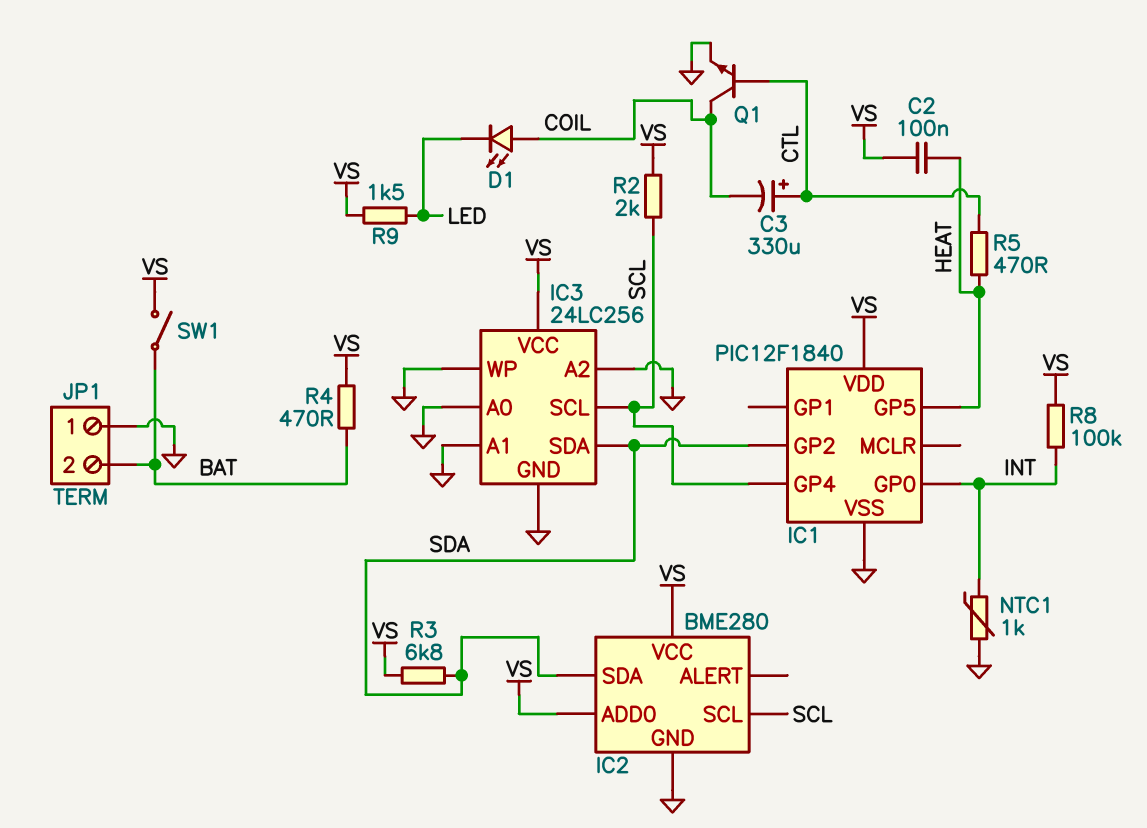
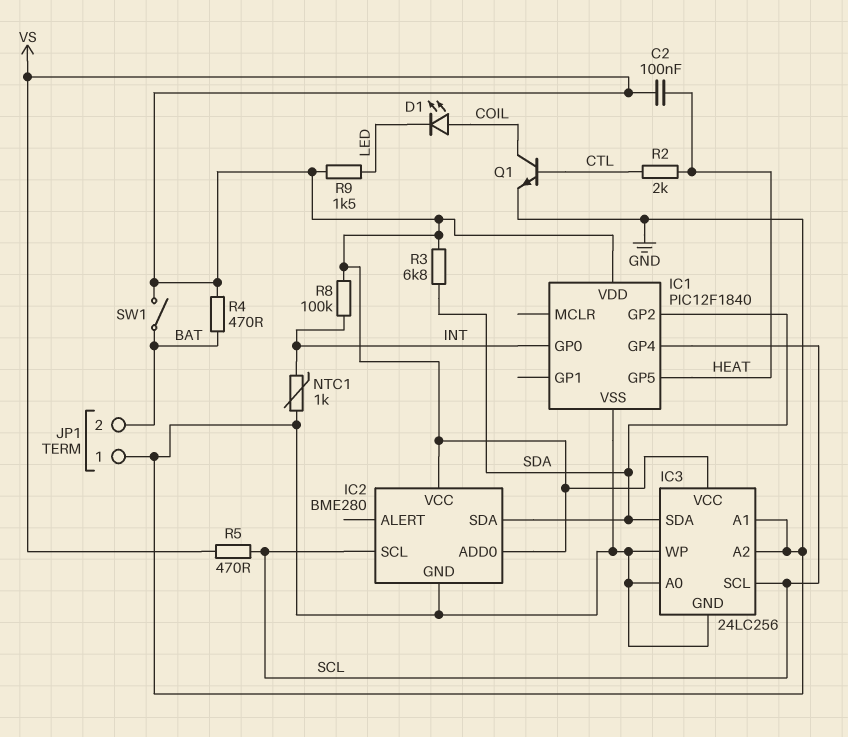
C3: 330uF (plus CTL, minus COIL) -> none
R2: 2k (SCL, VS) -> 2k (CTL, HEAT)
R5: 470 (CTL, HEAT) -> 470 (SCL, VS)

